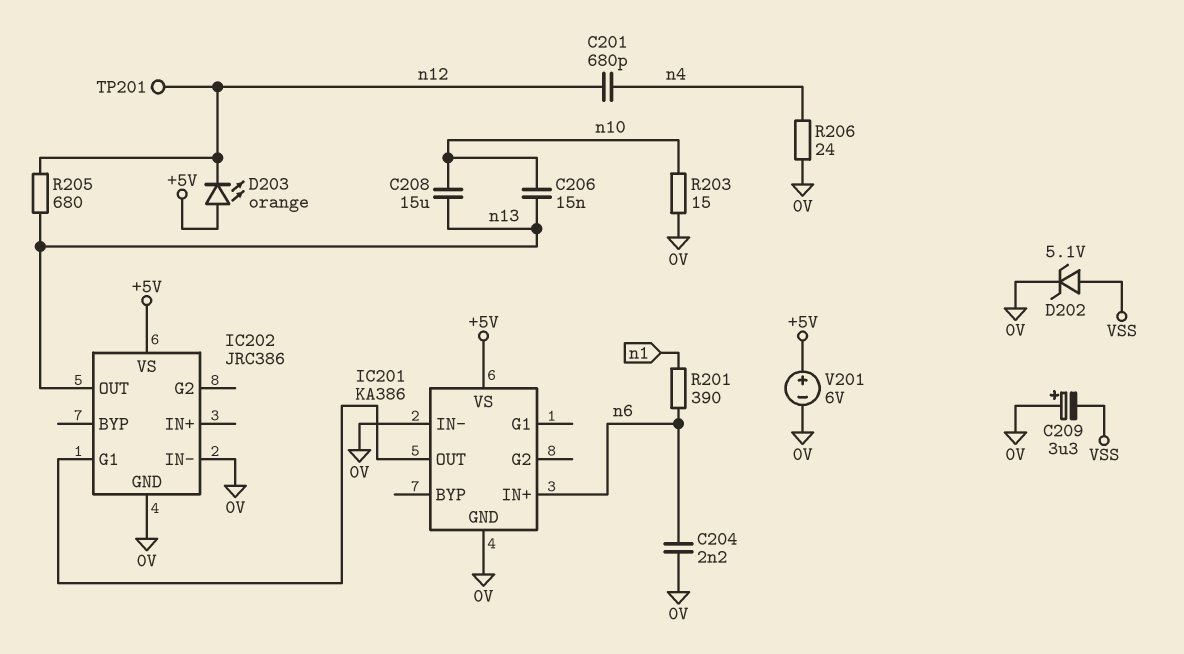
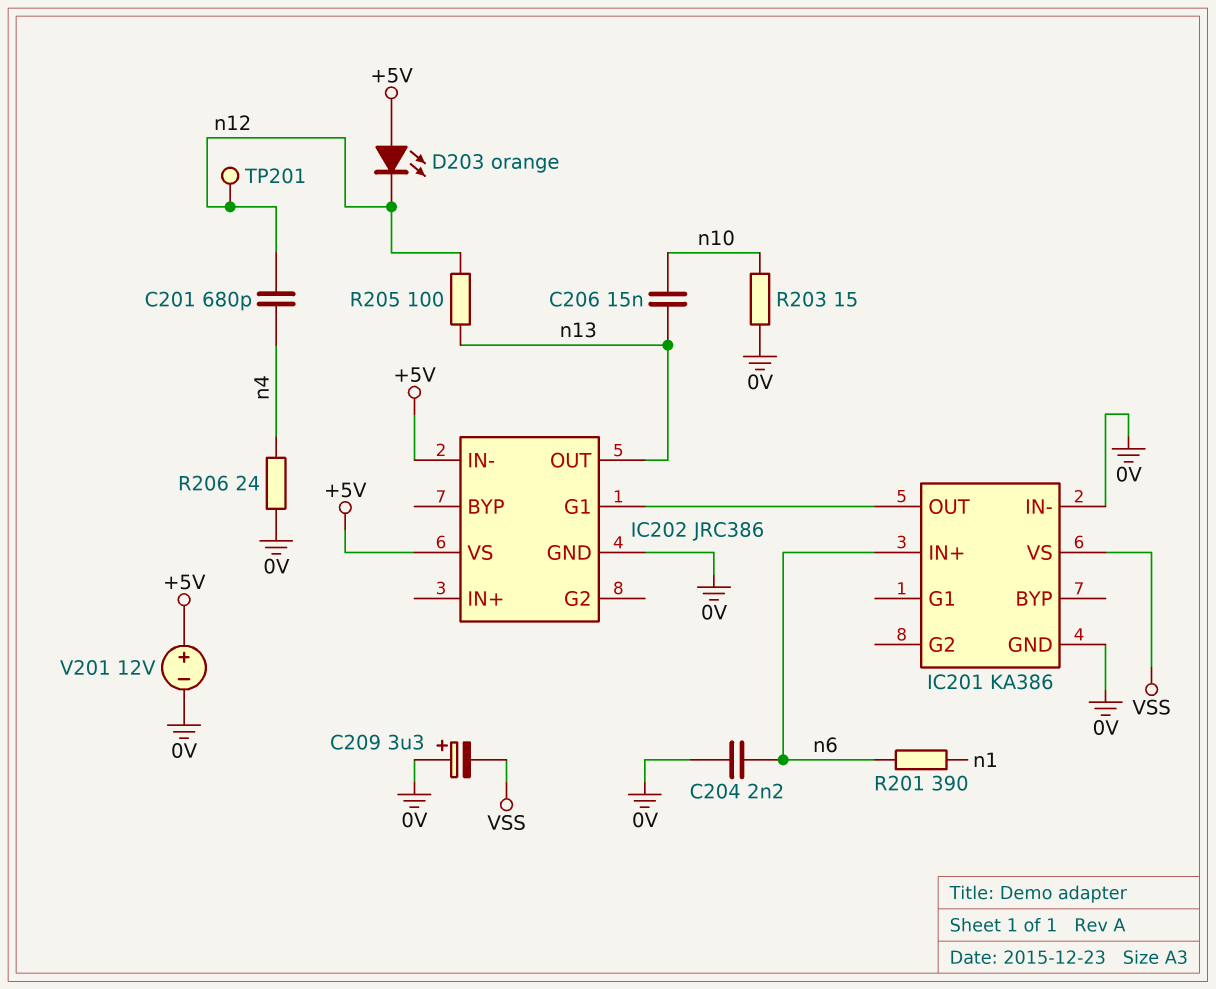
C208: 15uF (n10, n13) -> none
D202: zener 5.1V (A VSS, K 0V) -> none
IC201 pin VS: +5V -> VSS
IC202 pin IN-: 0V -> +5V
R205: 680 (n12, n13) -> 100 (n12, n13)
V201: 6V (plus +5V, minus 0V) -> 12V (plus +5V, minus 0V)

